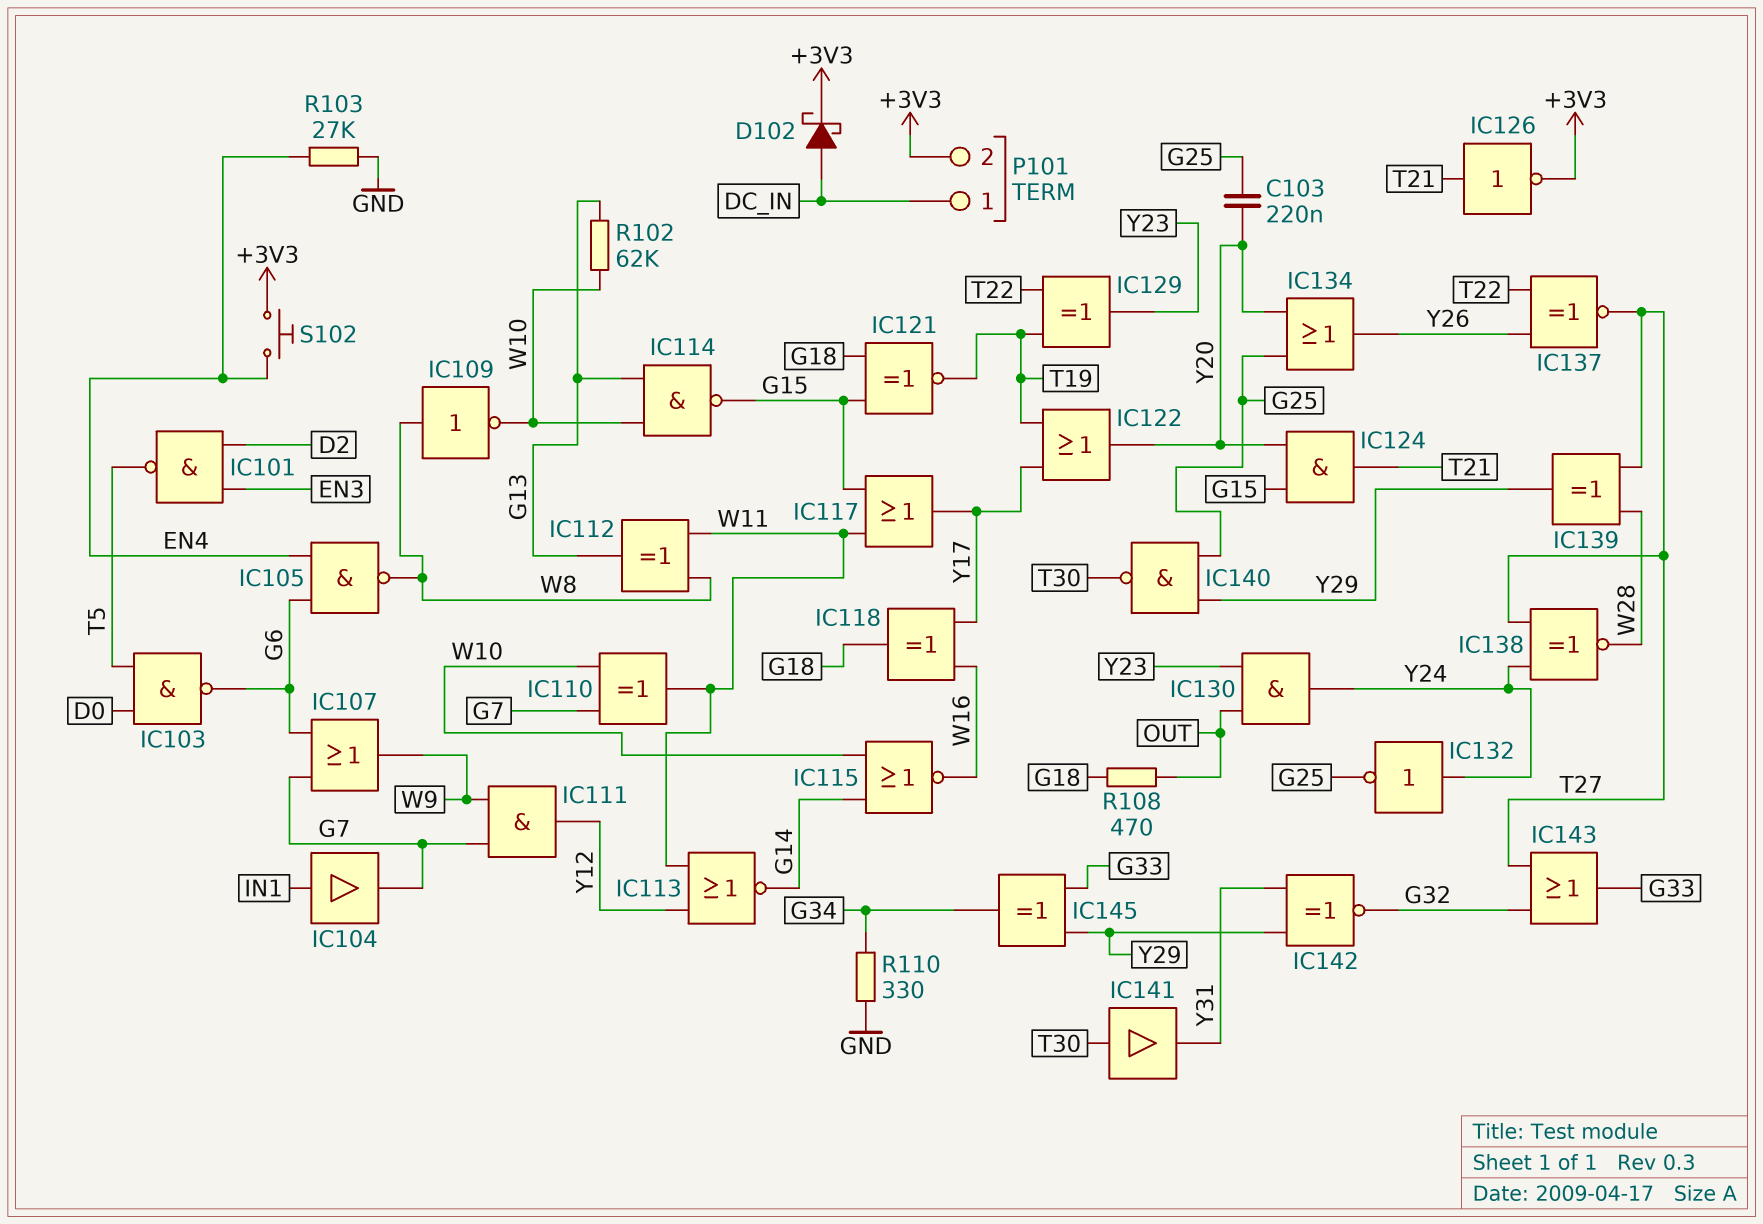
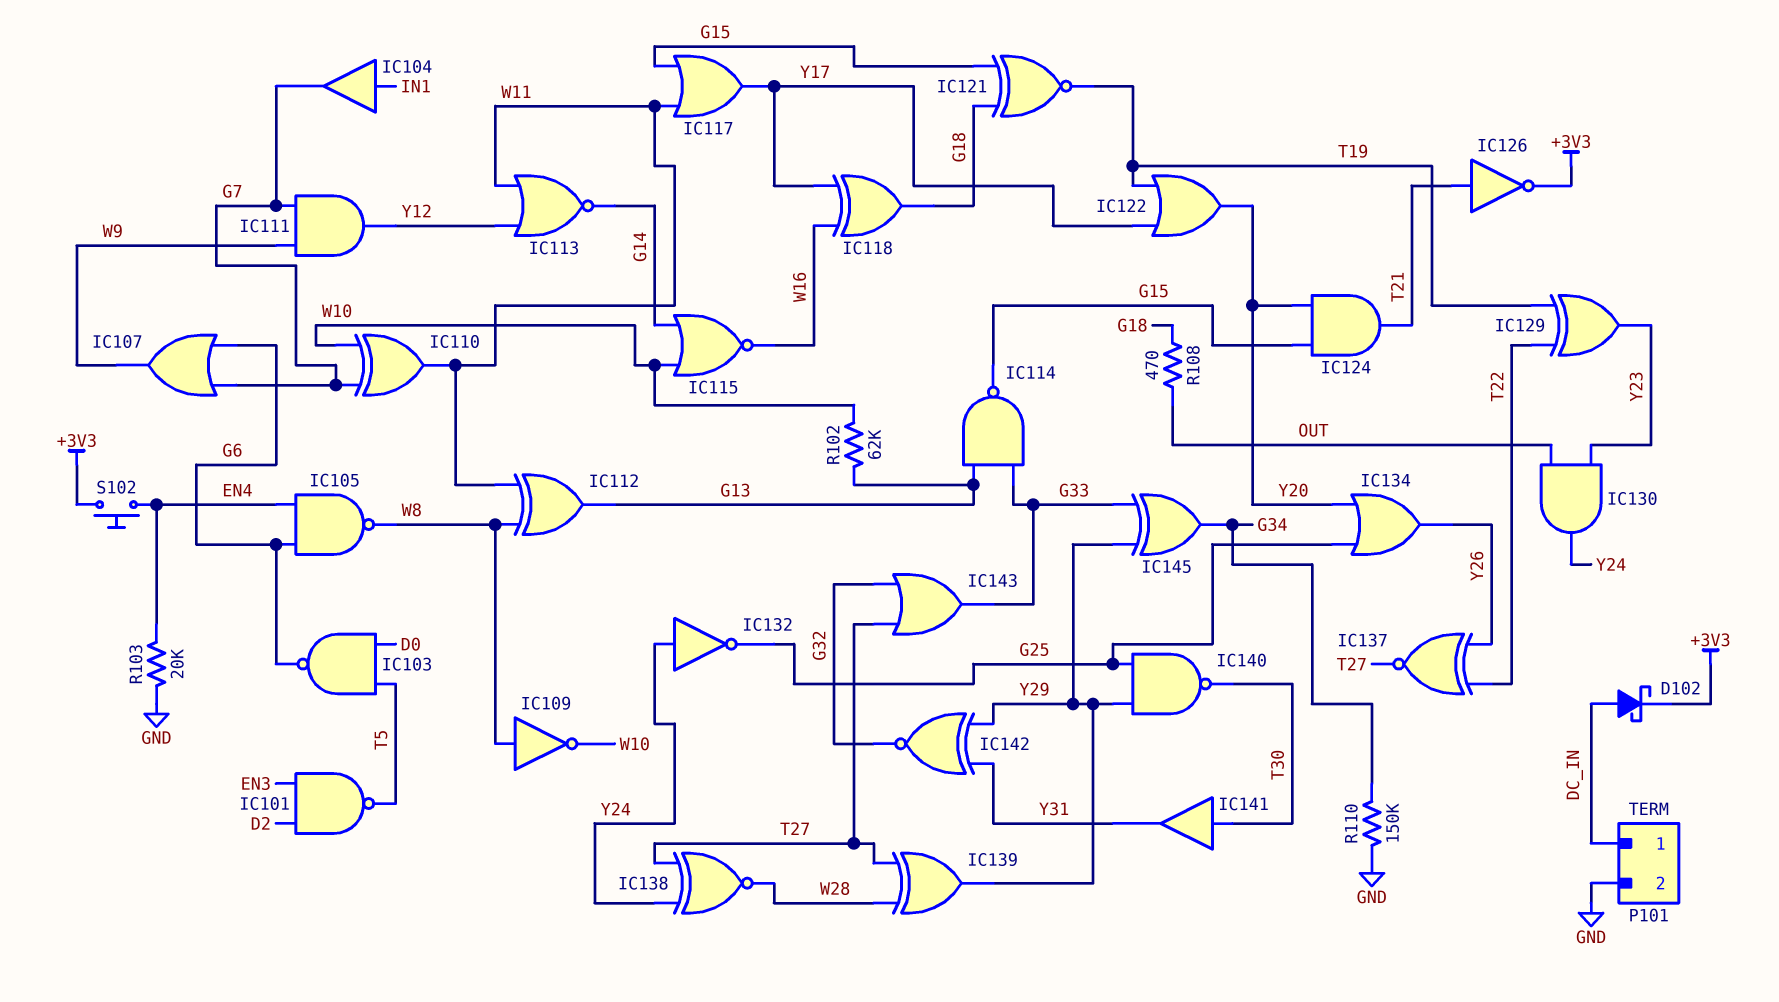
C103: 220nF (G25, Y20) -> none
IC114: NAND (in G13, in W10, out G15) -> NAND (in G13, in G33, out G15)
P101 pin 2: +3V3 -> GND
R103: 27k (EN4, GND) -> 20k (EN4, GND)
R110: 330 (G34, GND) -> 150k (G34, GND)

